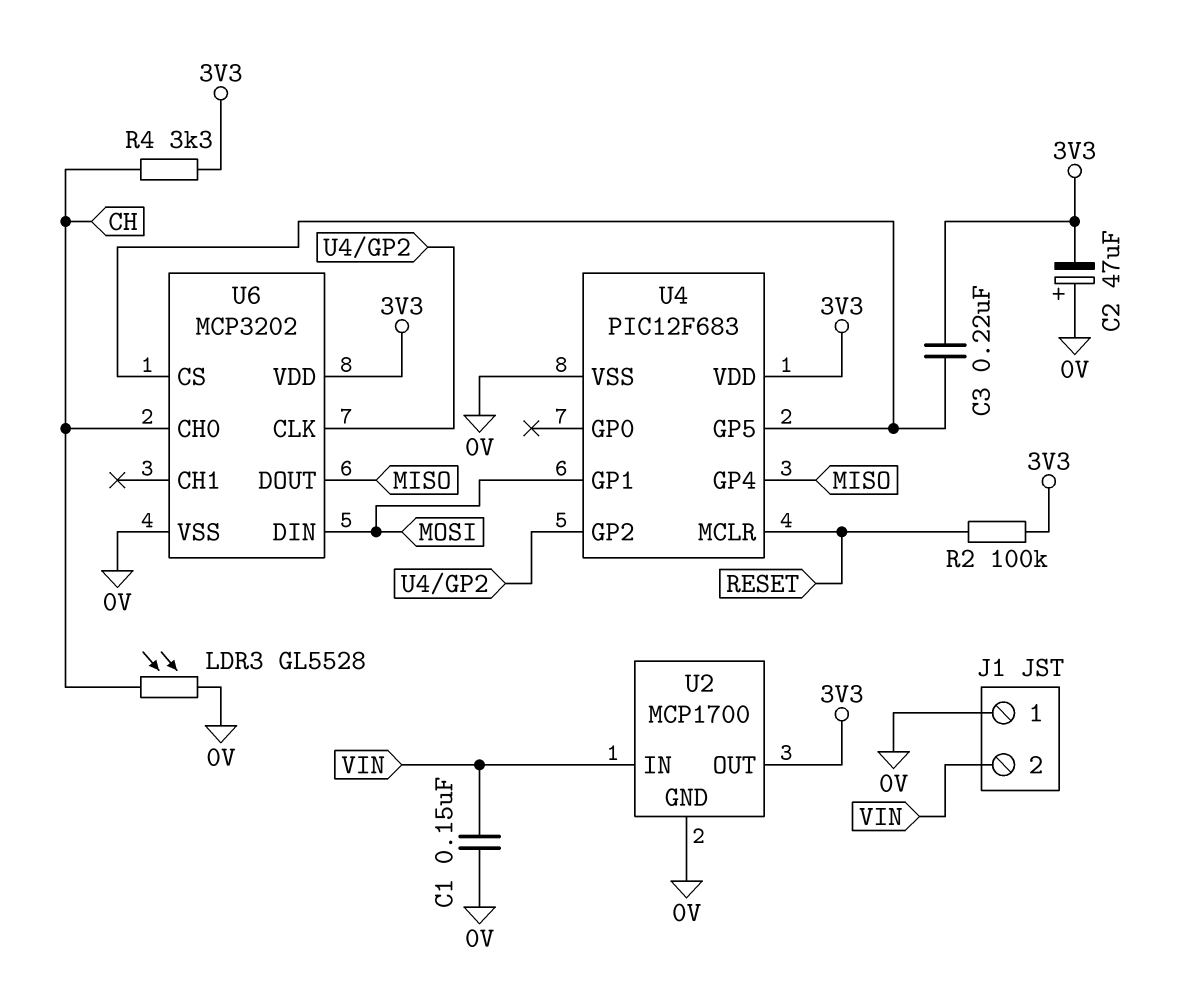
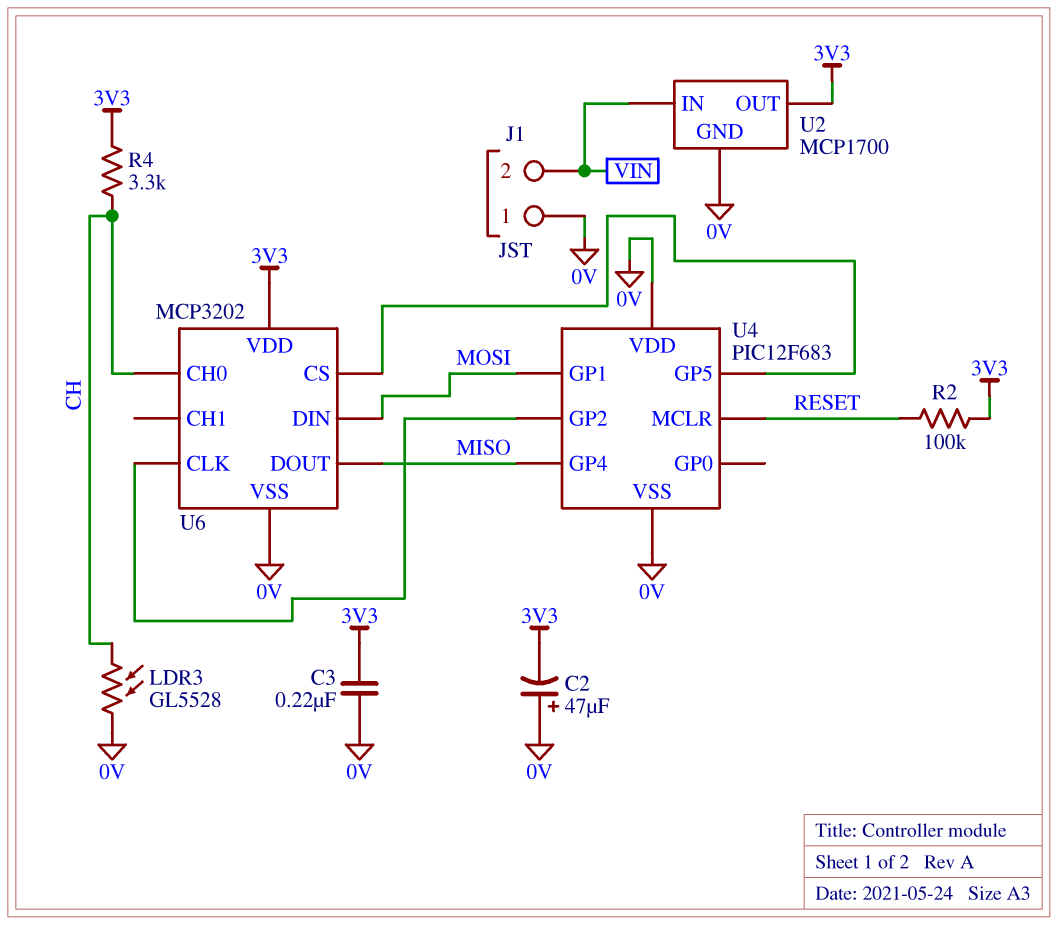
C1: 150nF (0V, VIN) -> none
C3: 220nF (3V3, U4/GP5) -> 220nF (0V, 3V3)
U4 pin VDD: 3V3 -> 0V

